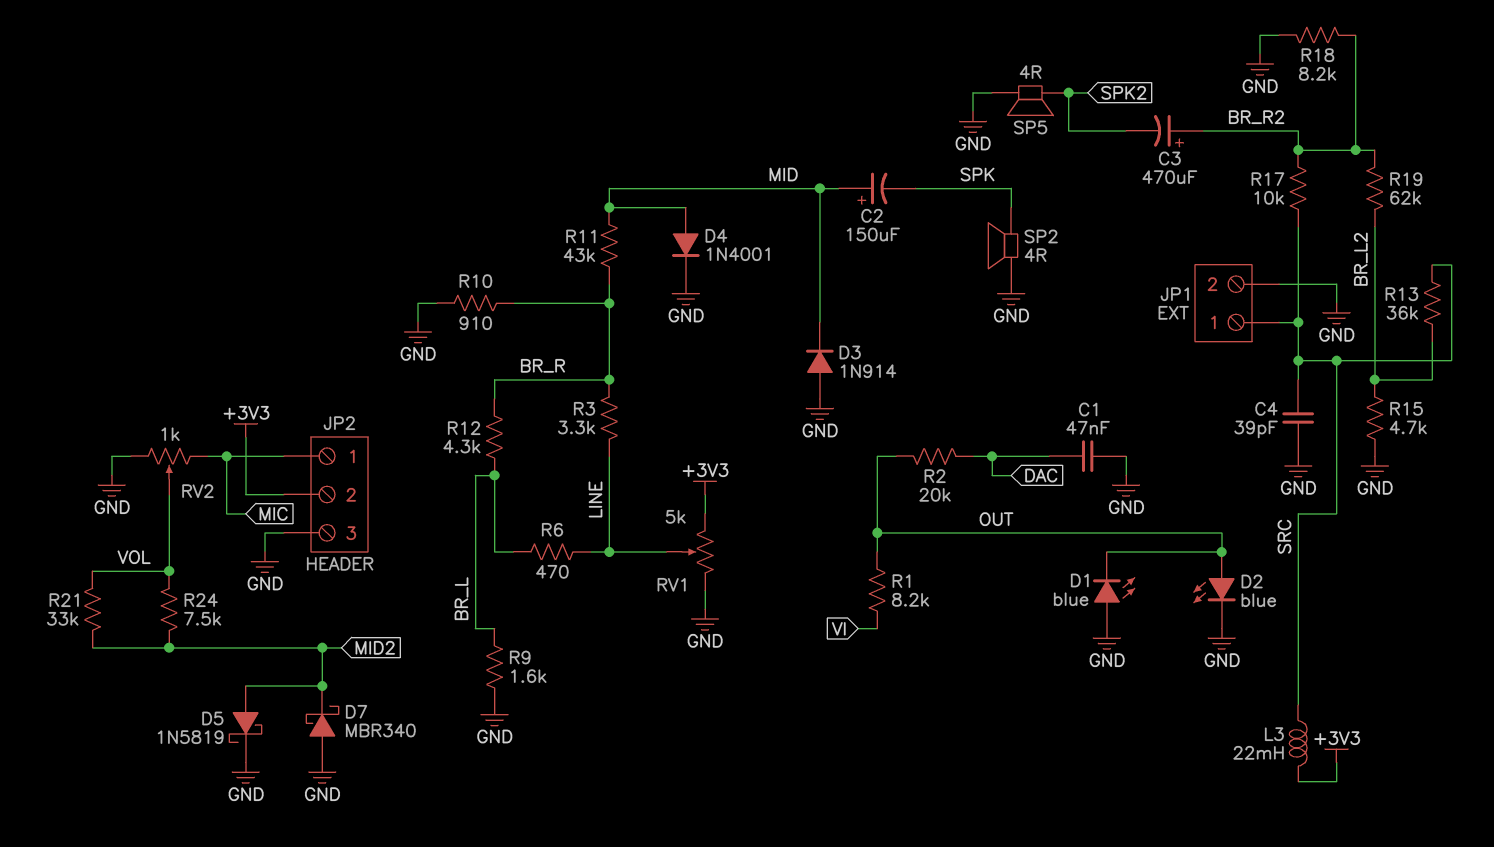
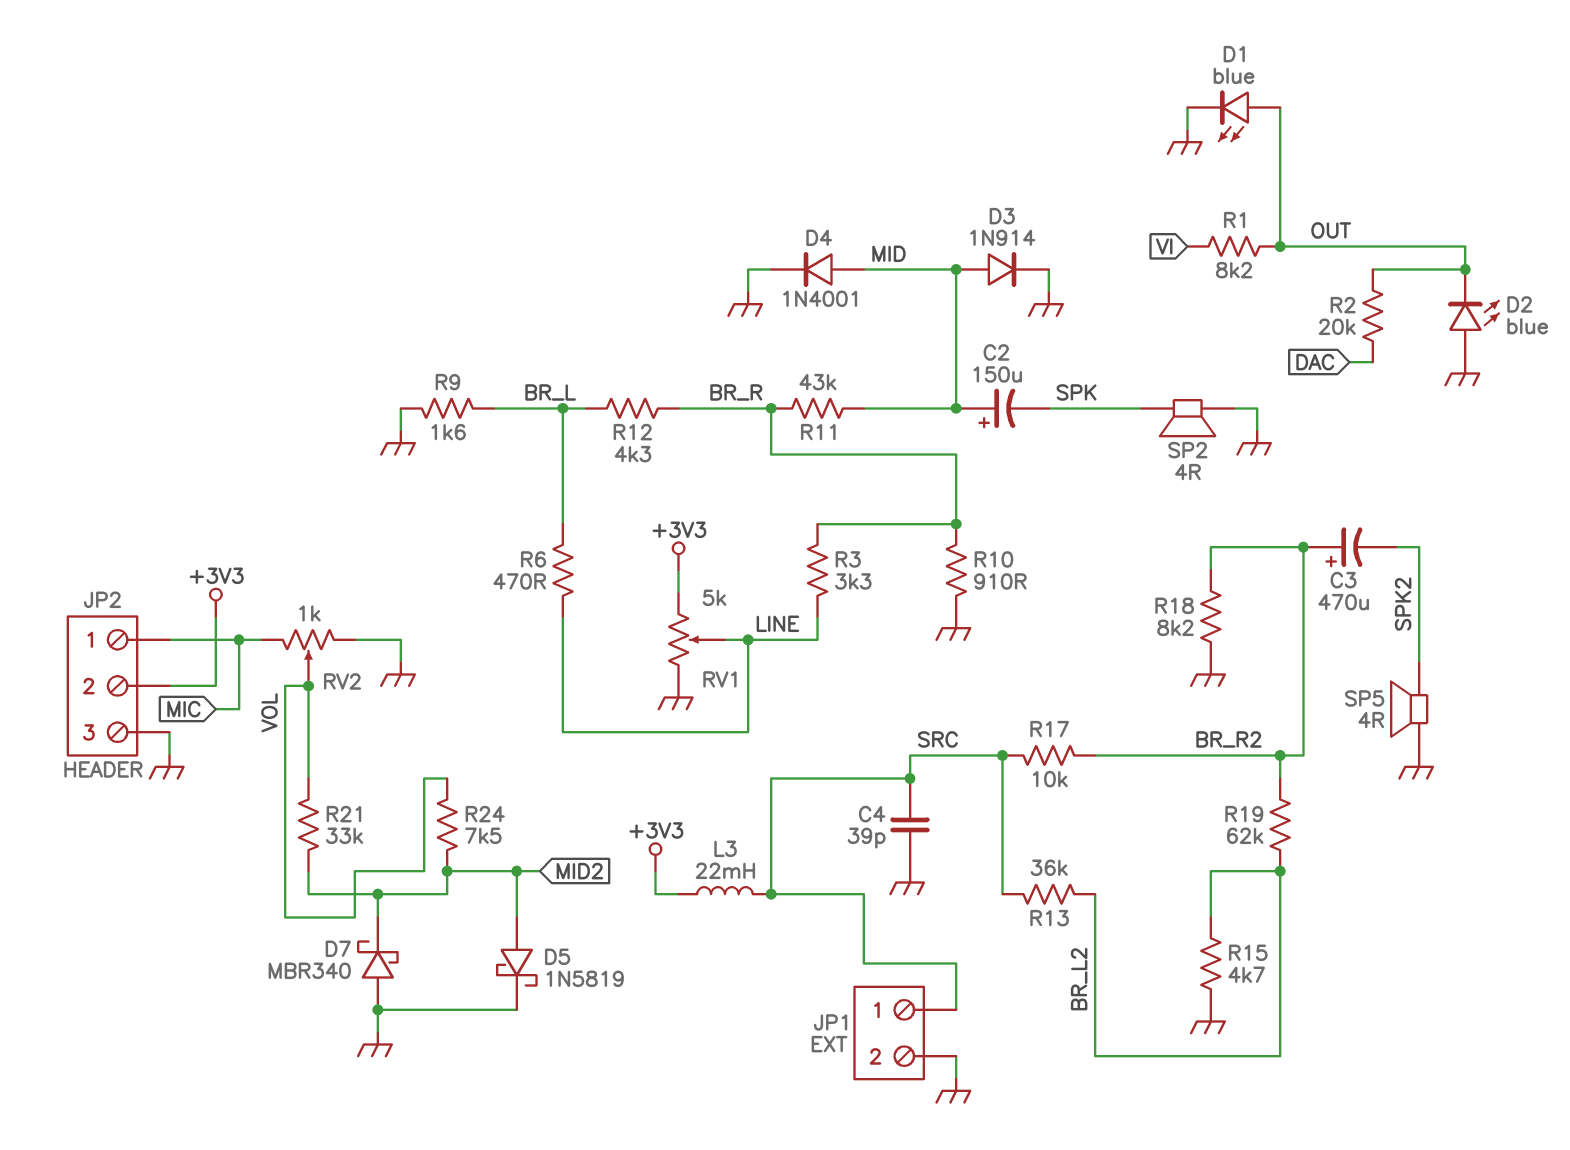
C1: 47nF (DAC, GND) -> none
D1: LED blue (A GND, K OUT) -> LED blue (A OUT, K GND)
D2: LED blue (A OUT, K GND) -> LED blue (A GND, K OUT)
D3: diode 1N914 (A GND, K MID) -> diode 1N914 (A MID, K GND)

